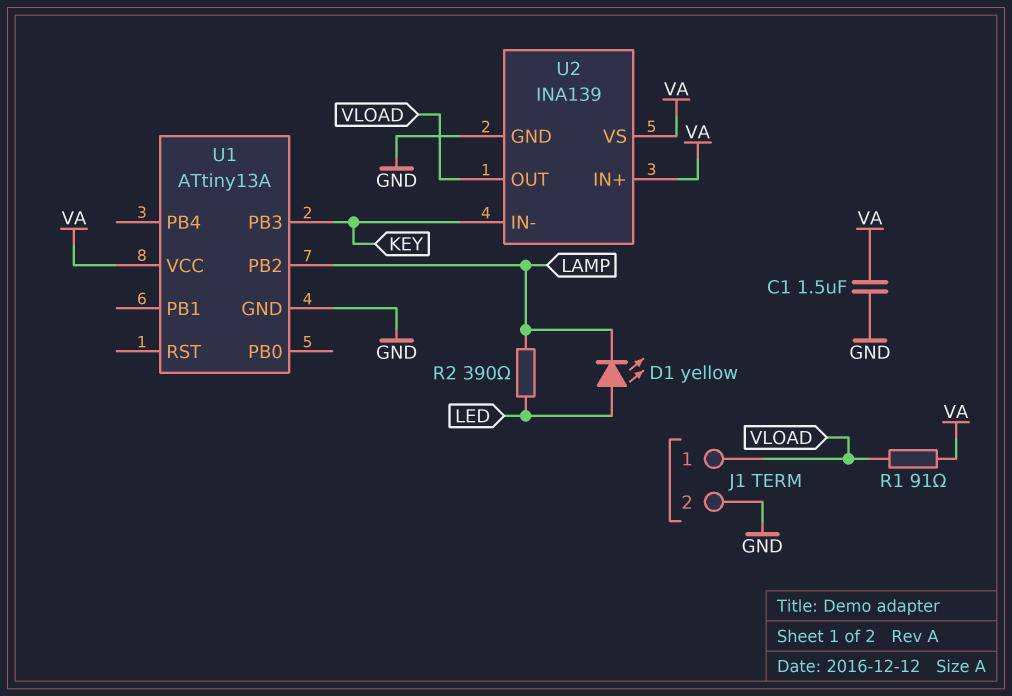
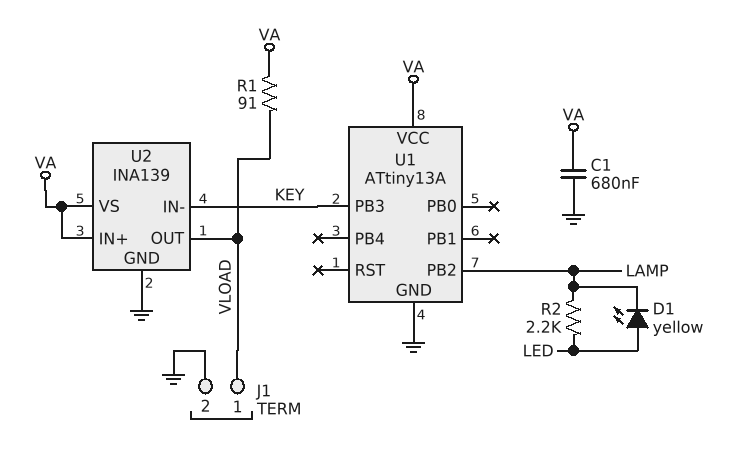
C1: 1.5uF (GND, VA) -> 680nF (GND, VA)
R2: 390 (LAMP, LED) -> 2.2k (LAMP, LED)

